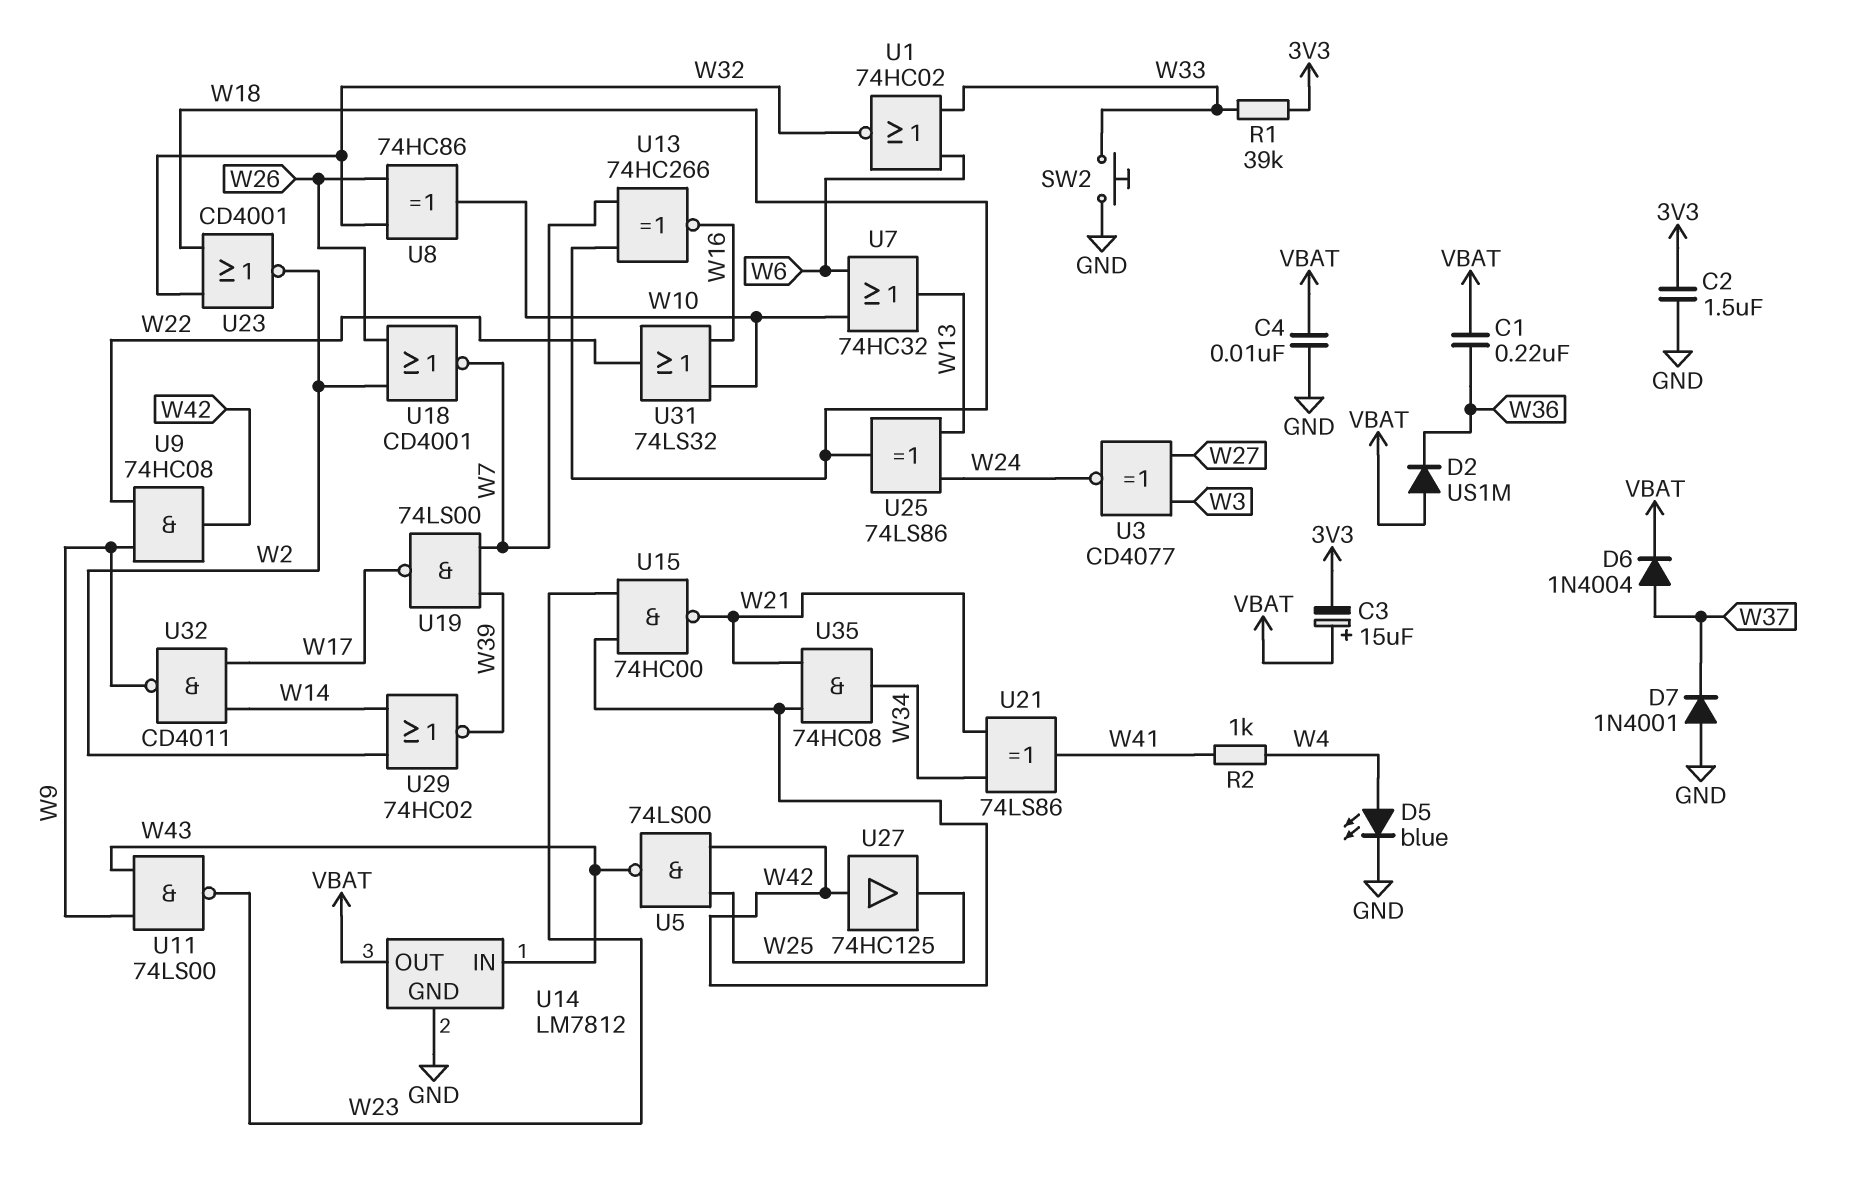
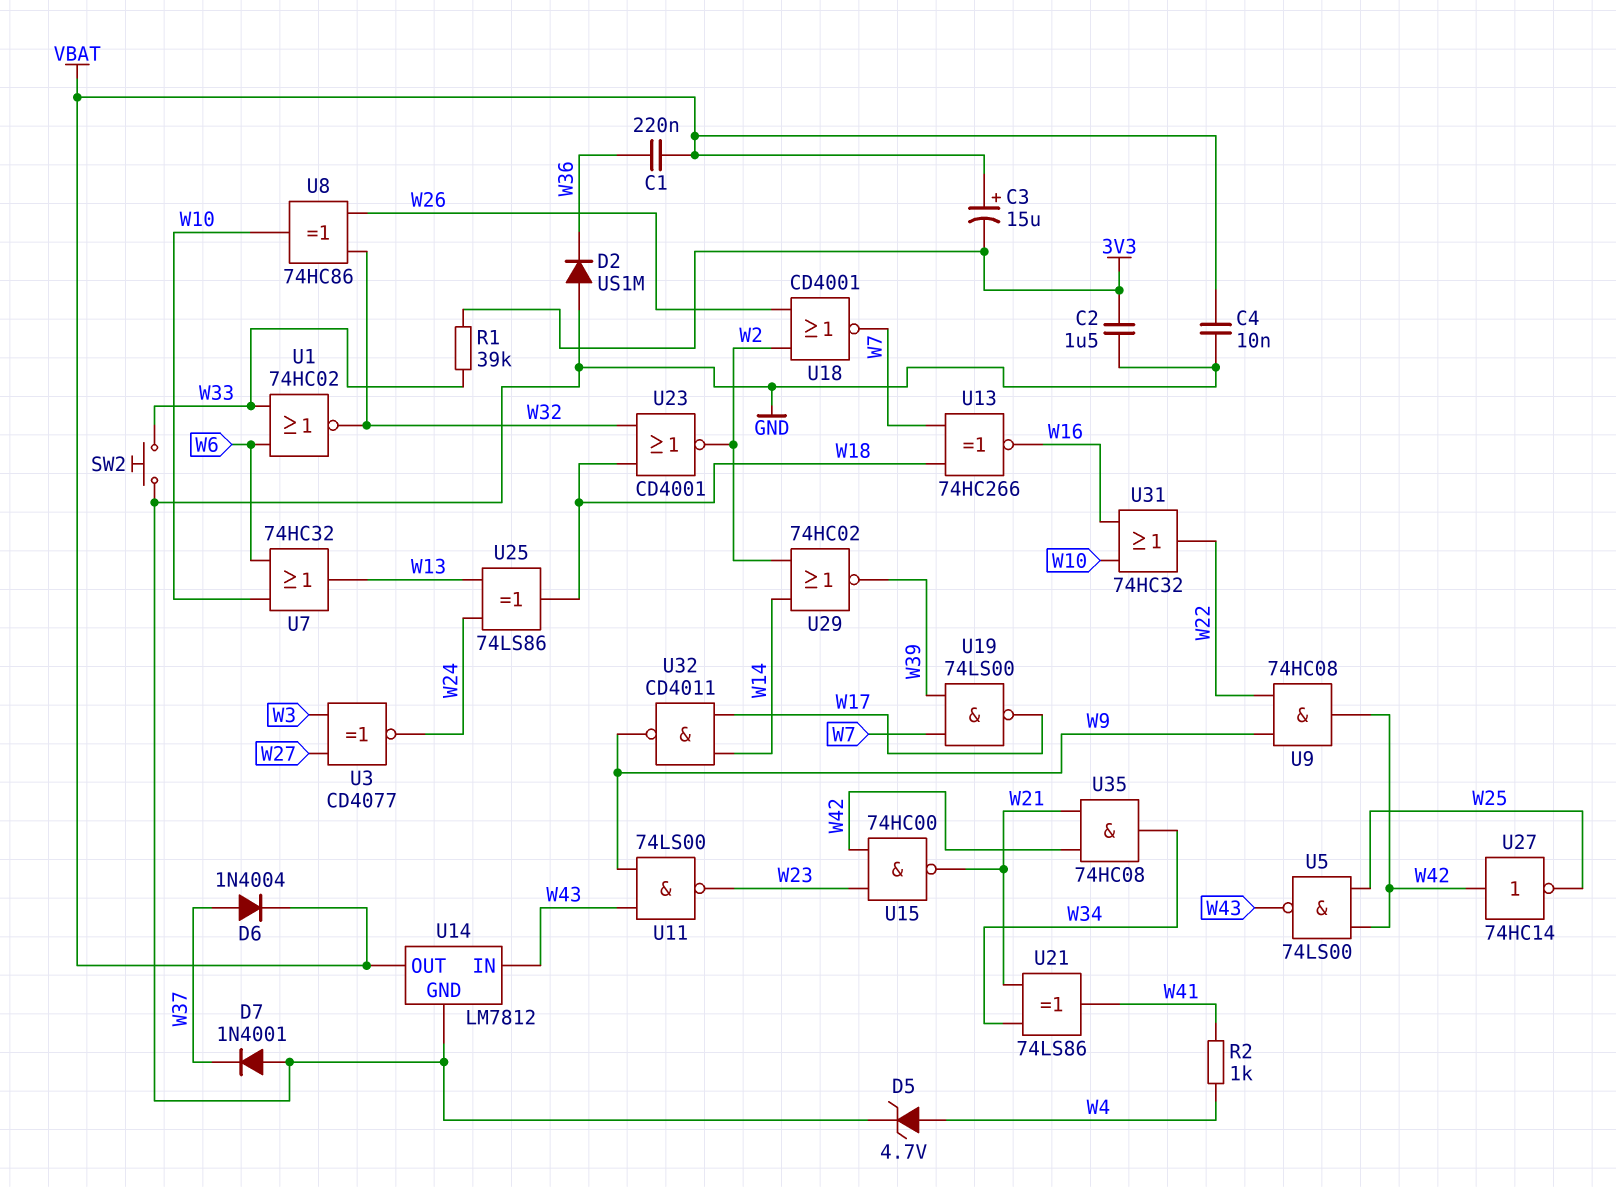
D2: diode US1M (A VBAT, K W36) -> diode US1M (A GND, K W36)
D5: LED blue (A W4, K GND) -> zener 4.7V (A W4, K GND)
U27: buffer 74HC125 (in W42, out W25) -> NOT 74HC14 (in W42, out W25)
U31: OR 74LS32 (in W10, in W16, out W22) -> OR 74HC32 (in W10, in W16, out W22)

